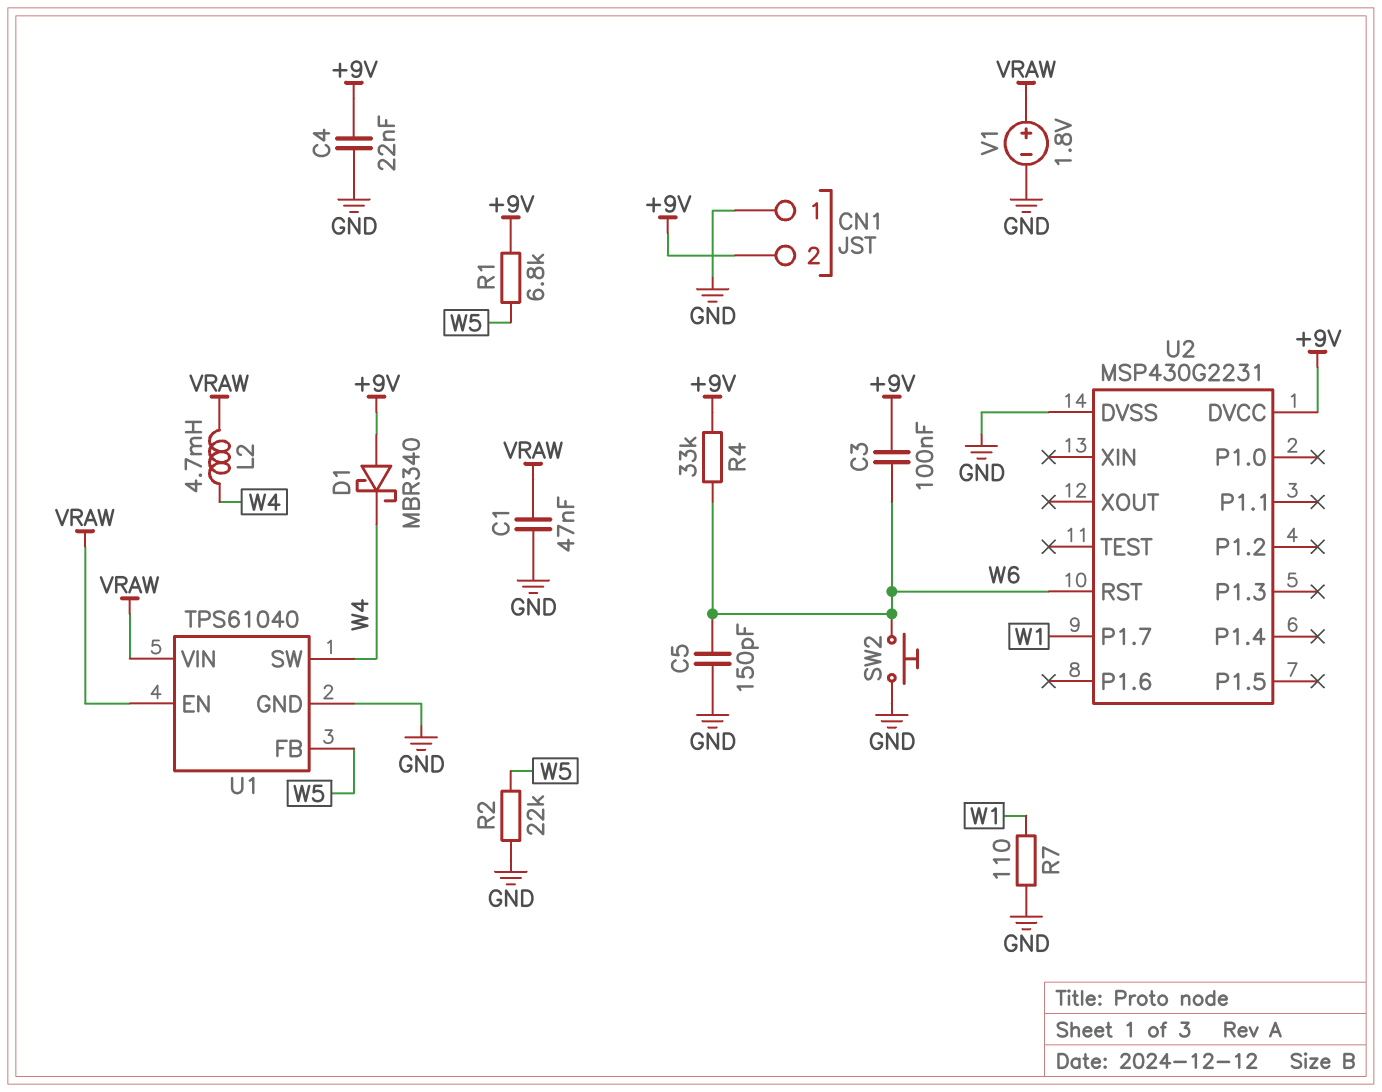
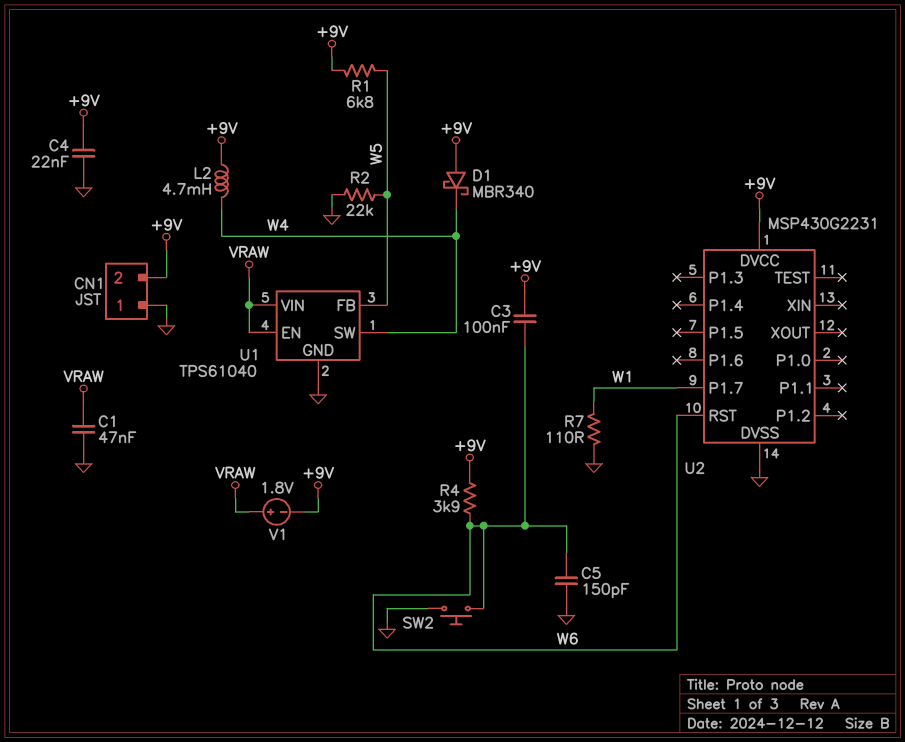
L2: 4.7mH (VRAW, W4) -> 4.7mH (+9V, W4)
R4: 33k (+9V, W6) -> 3.9k (+9V, W6)
V1: 1.8V (plus VRAW, minus GND) -> 1.8V (plus VRAW, minus +9V)

